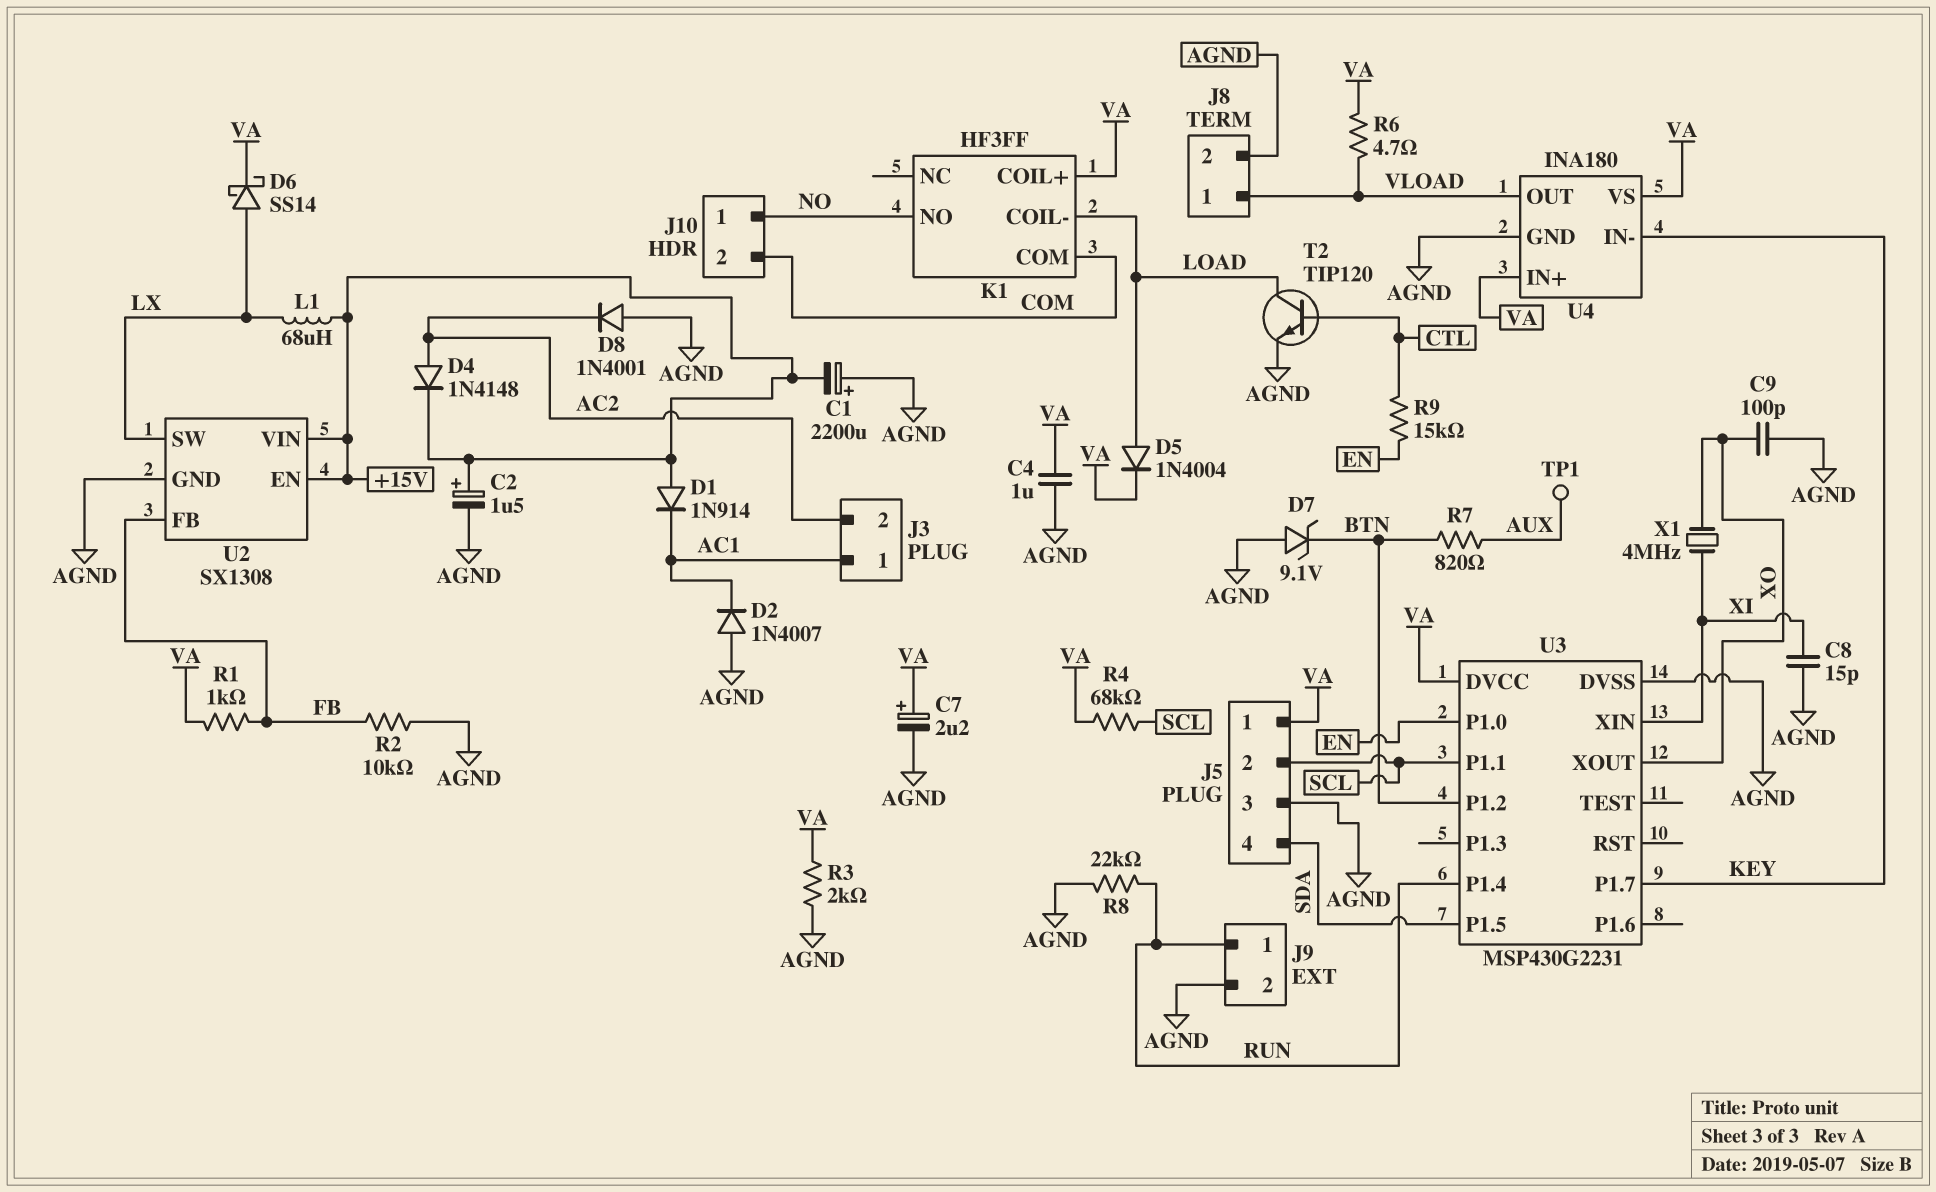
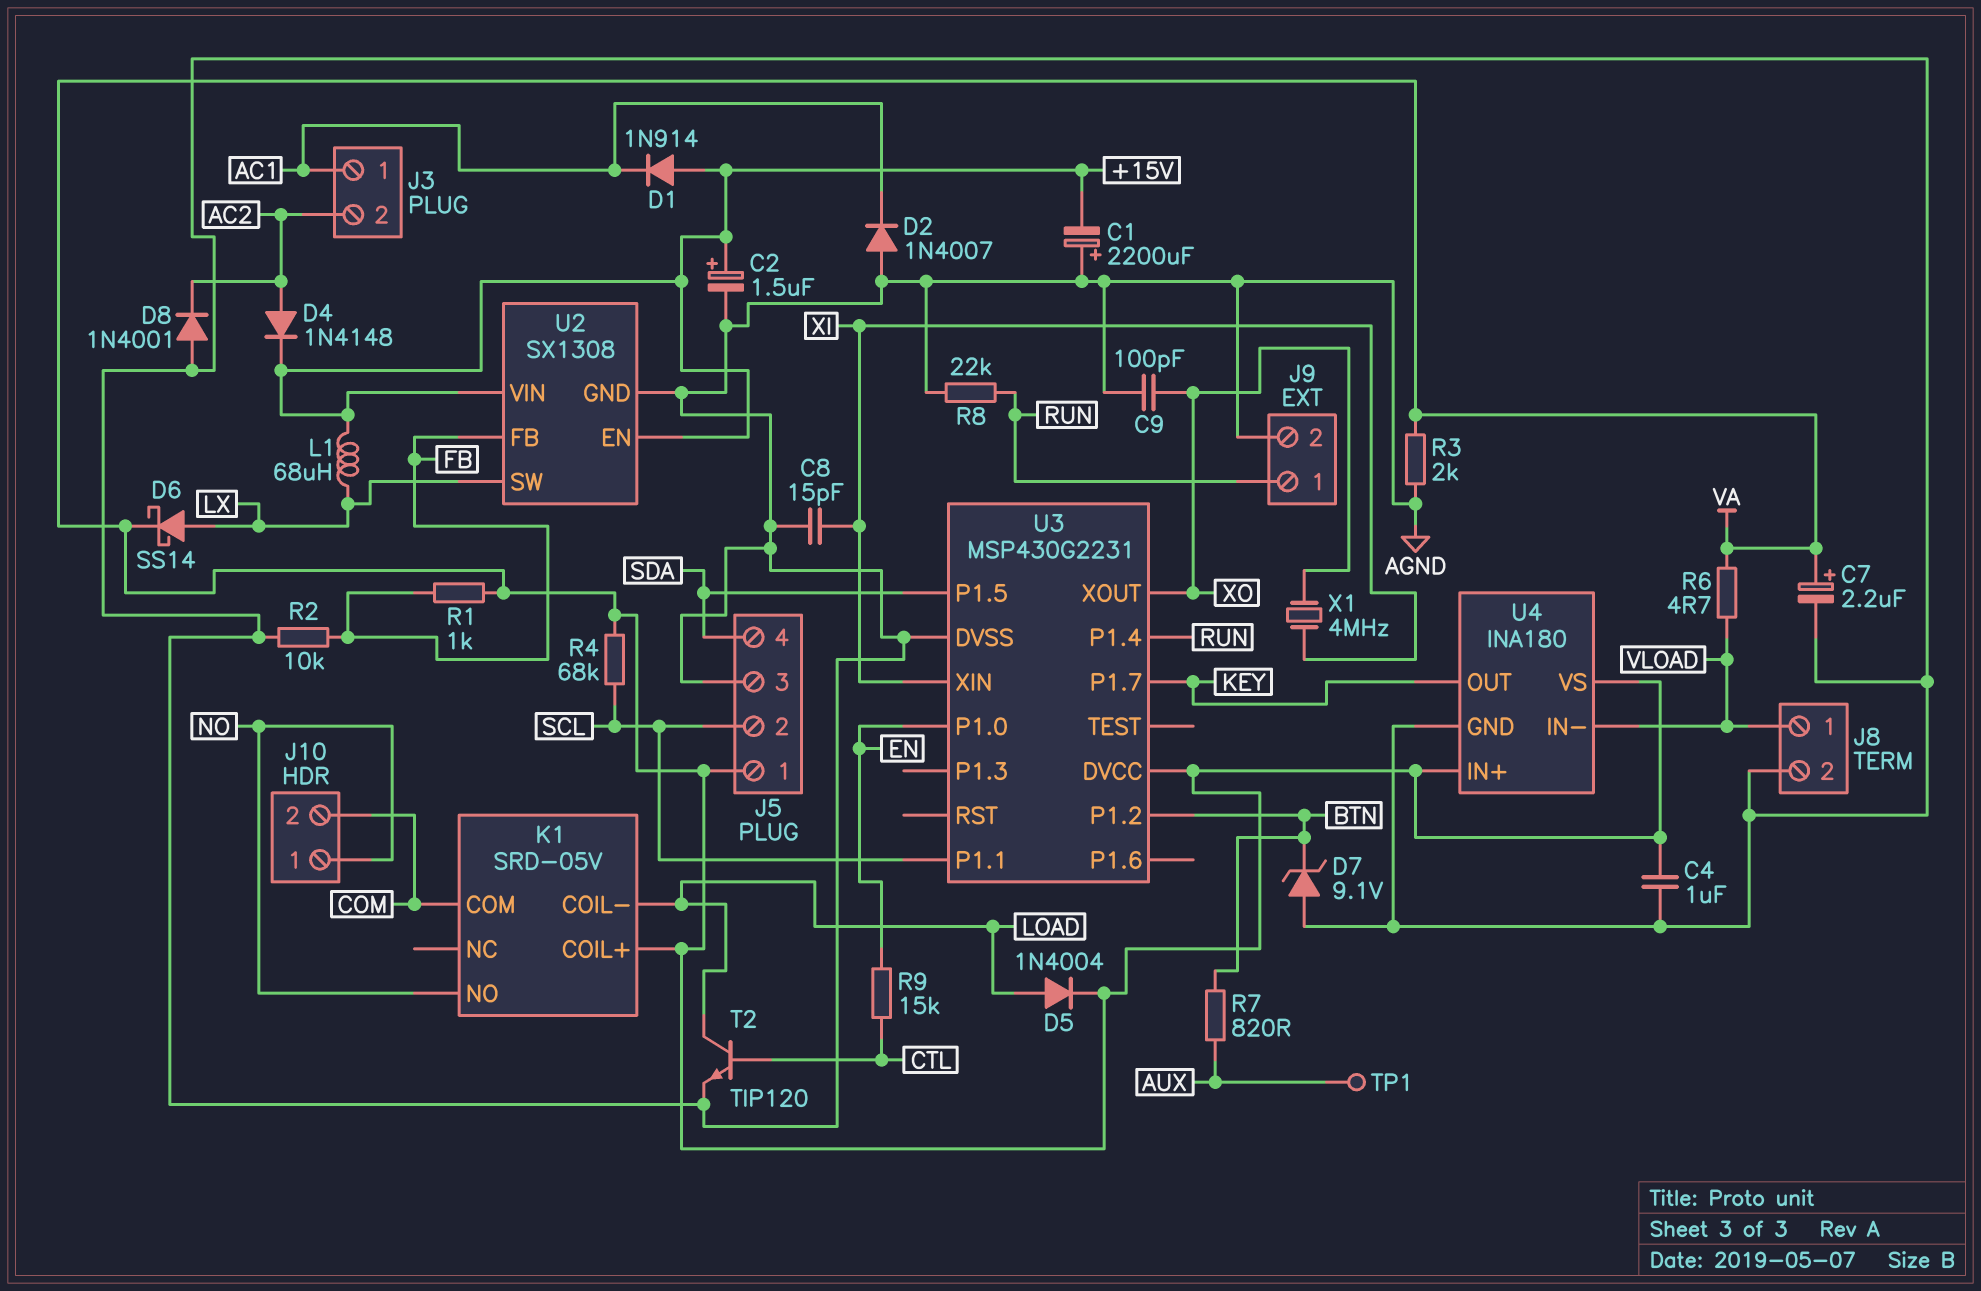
K1: HF3FF -> SRD-05V
U4 pin IN-: KEY -> VLOAD
U4 pin OUT: VLOAD -> KEY

